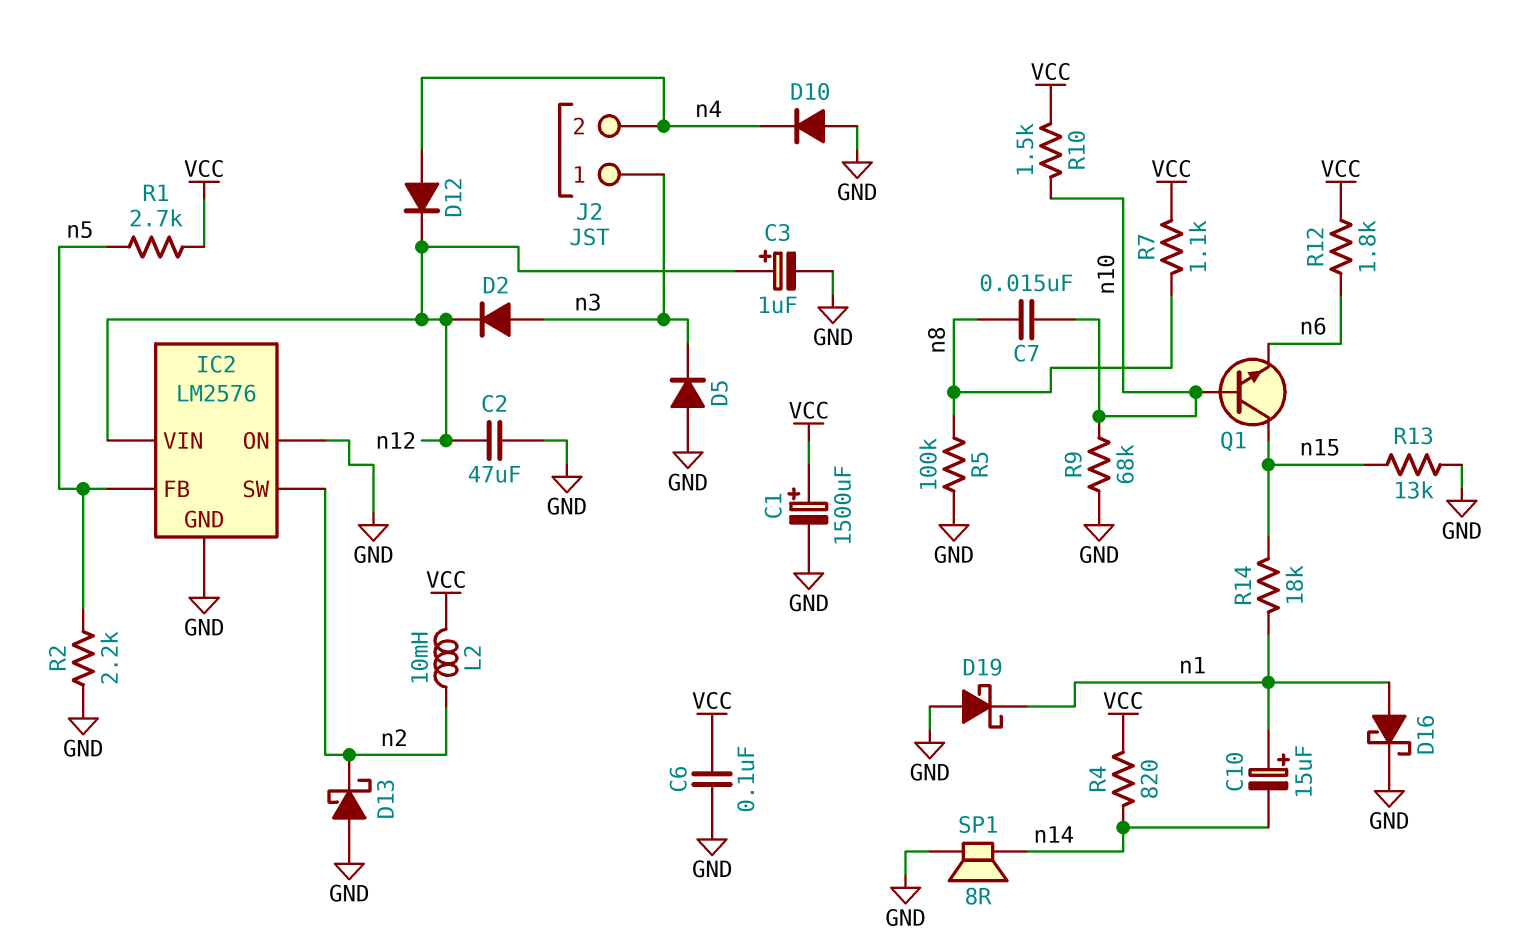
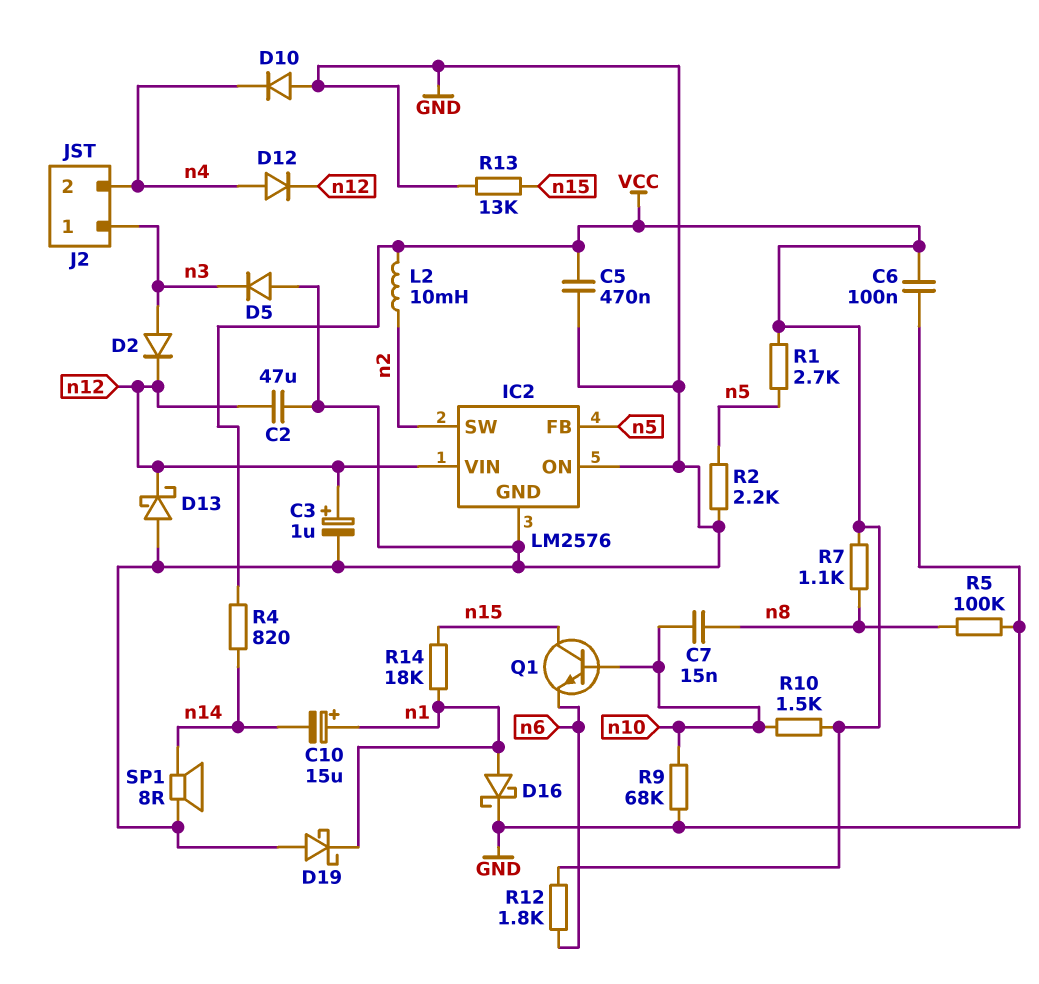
C1: 1500uF (plus VCC, minus GND) -> none
C5: none -> 470nF (GND, VCC)
D13: schottky (A GND, K n2) -> schottky (A GND, K n12)

